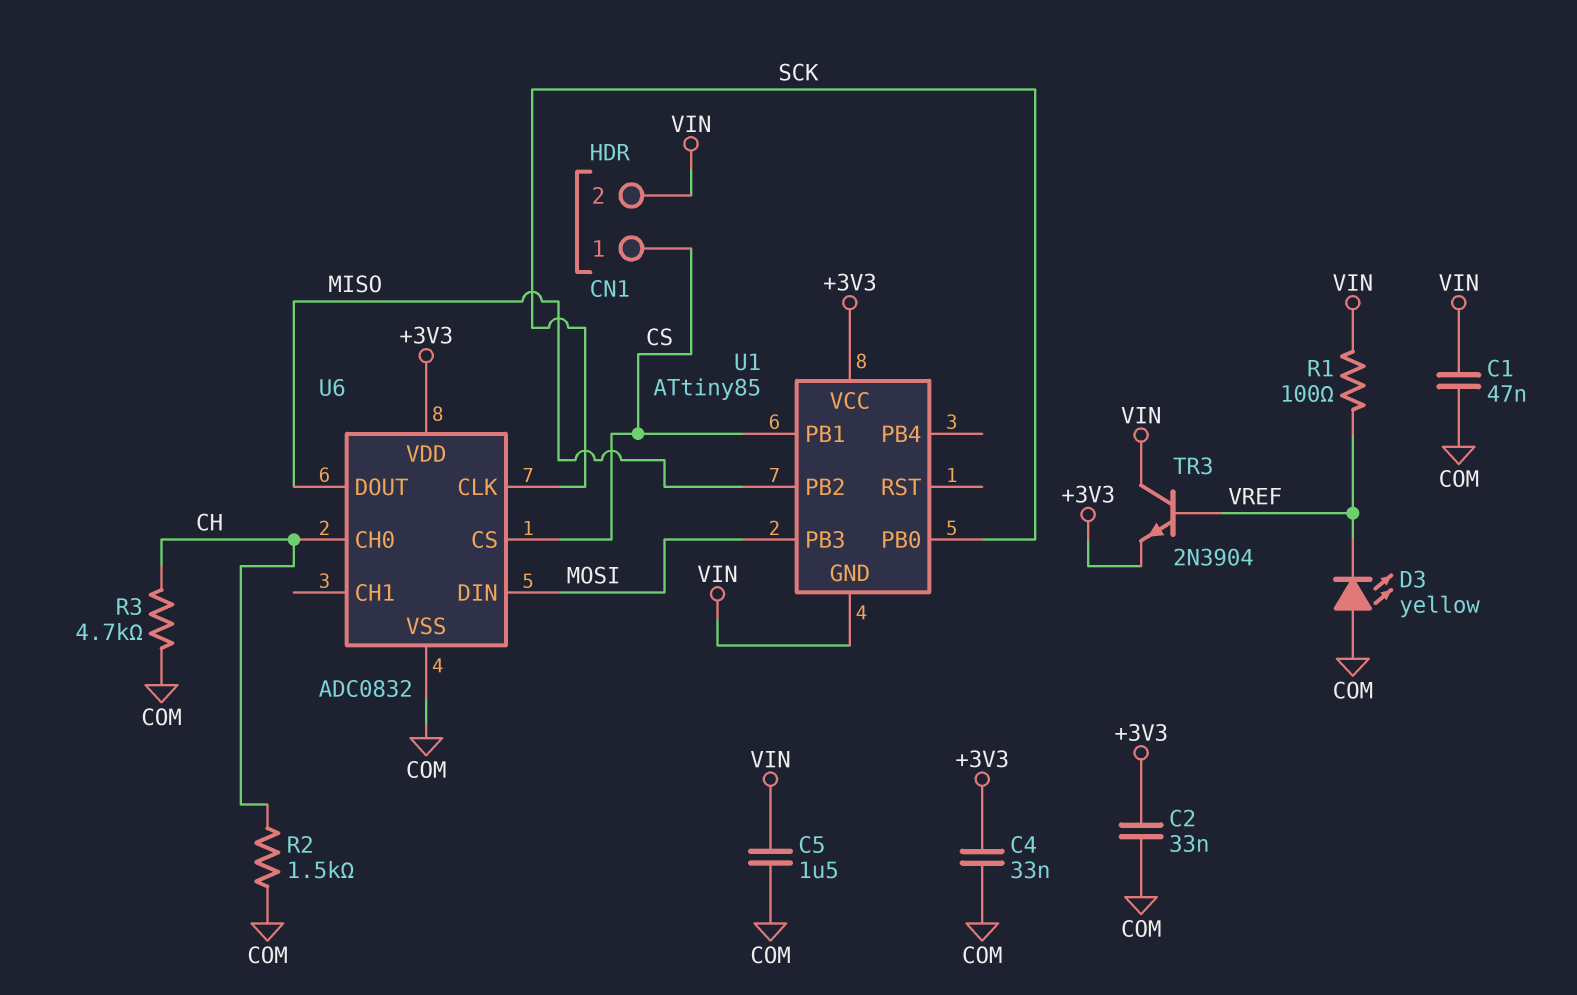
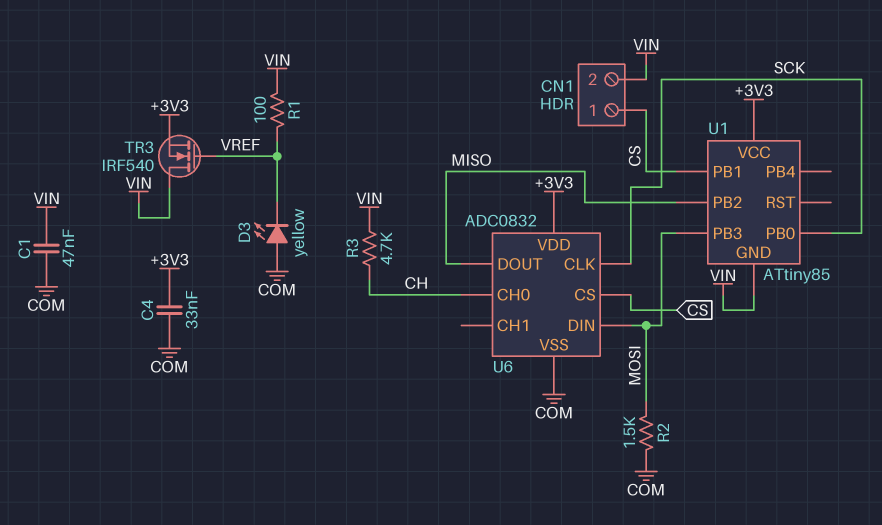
C2: 33nF (+3V3, COM) -> none
C5: 1.5uF (COM, VIN) -> none
R2: 1.5k (CH, COM) -> 1.5k (COM, MOSI)
R3: 4.7k (CH, COM) -> 4.7k (CH, VIN)
TR3: NPN 2N3904 (B VREF, C VIN, E +3V3) -> NMOS IRF540 (G VREF, D VIN, S +3V3)

